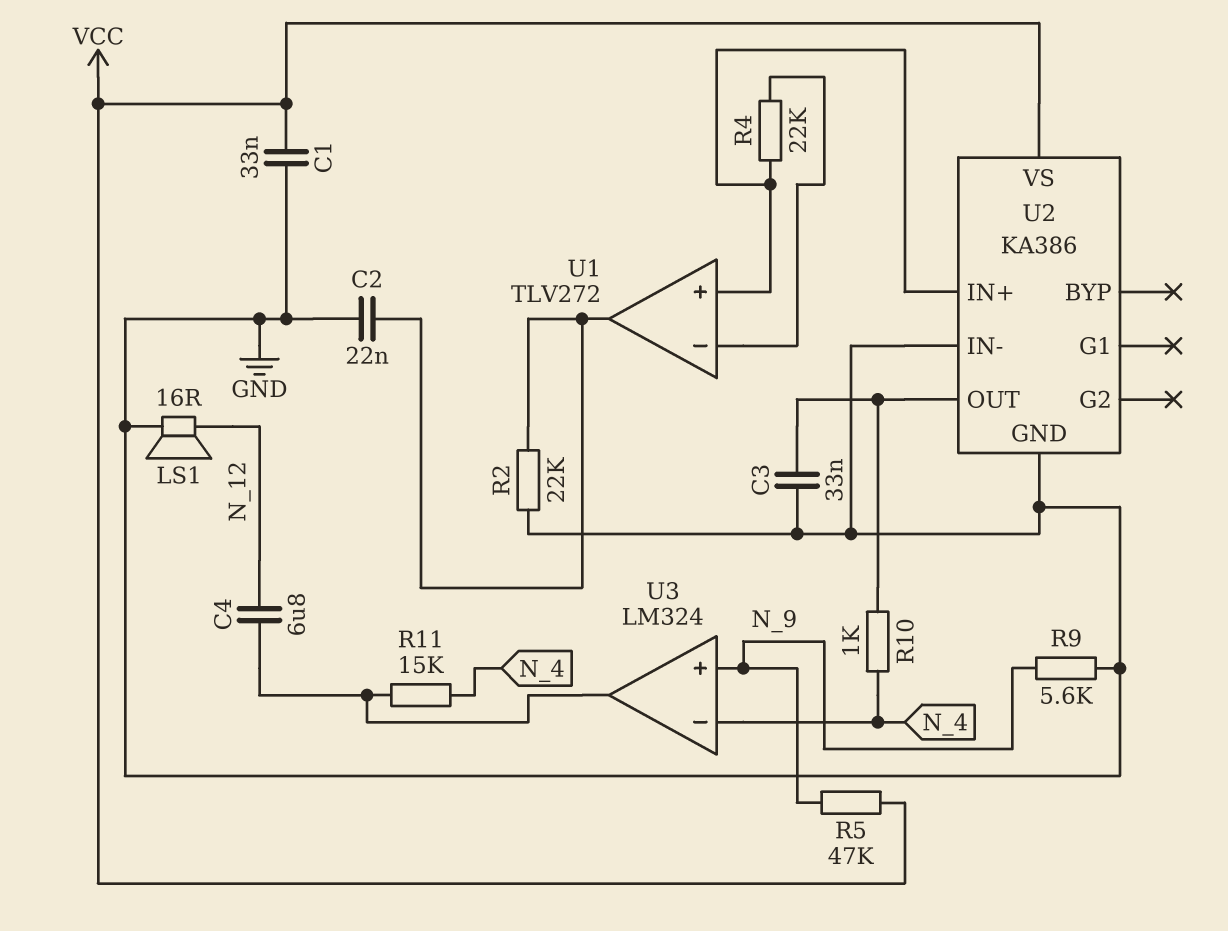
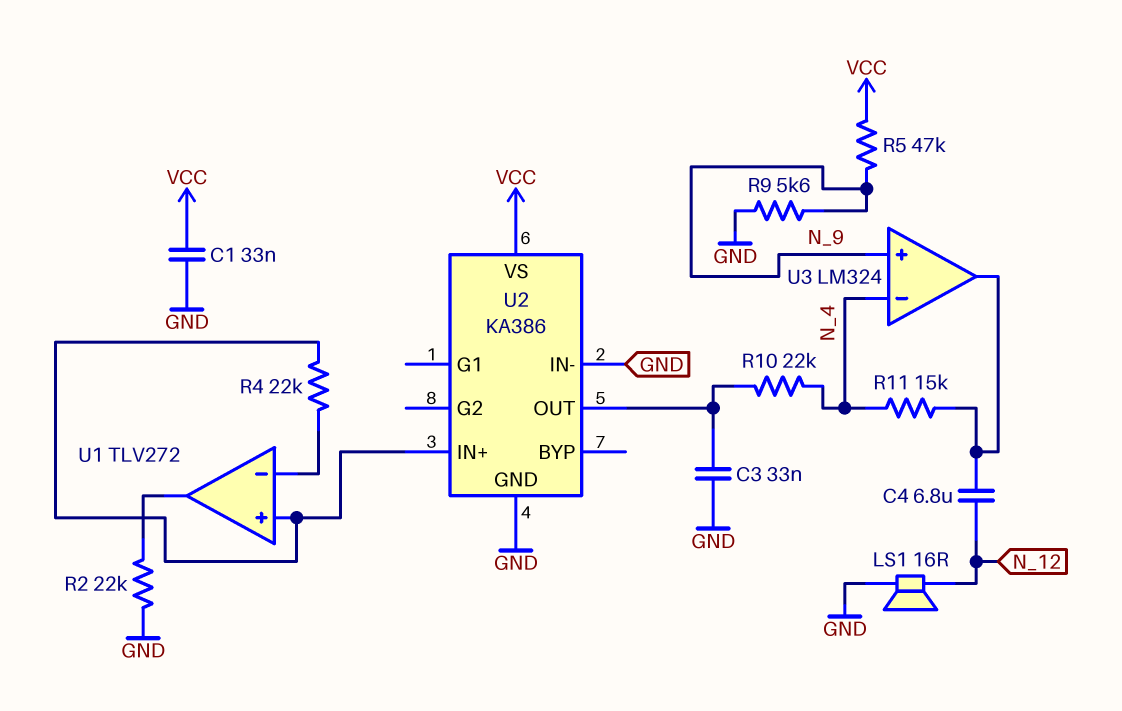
C2: 22nF (GND, U1/out) -> none
R10: 1k (N_4, U2/OUT) -> 22k (N_4, U2/OUT)

